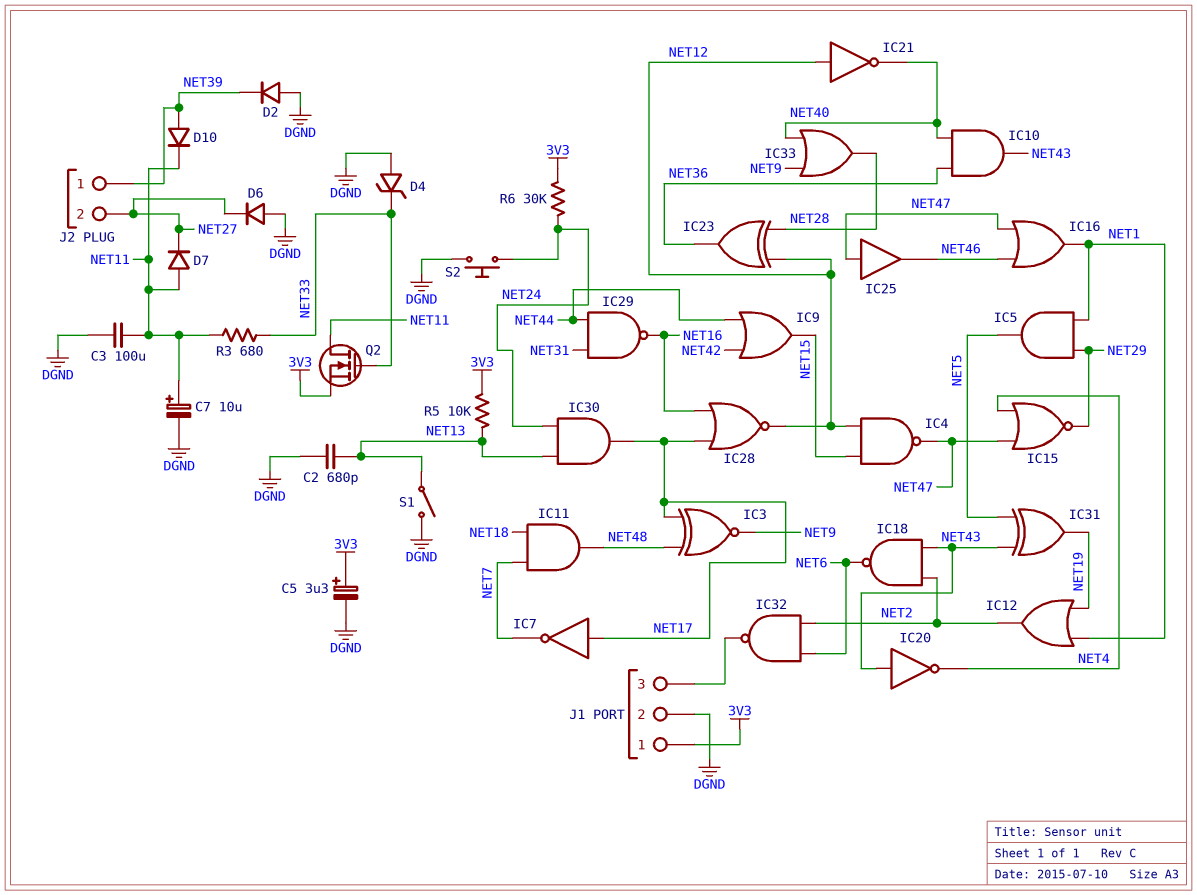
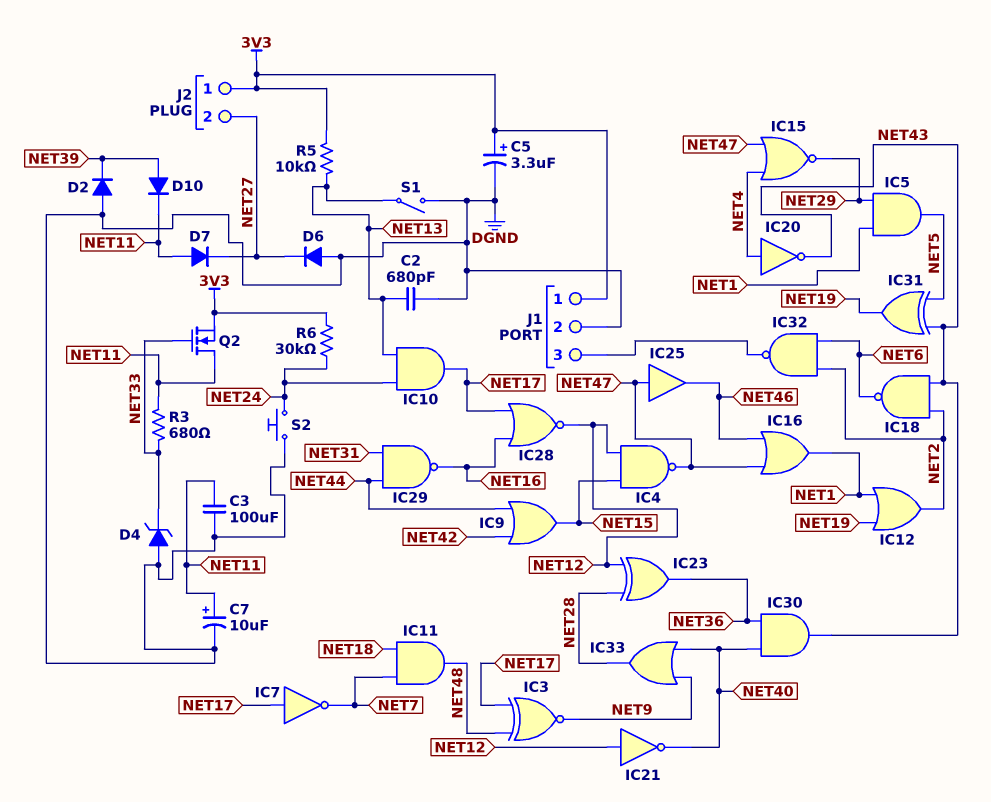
IC10: AND (in NET36, in NET40, out NET43) -> AND (in NET13, in NET24, out NET17)
IC20: NOT (in NET43, out NET4) -> NOT (in NET4, out NET43)
IC30: AND (in NET13, in NET24, out NET17) -> AND (in NET36, in NET40, out NET43)
J2 pin 1: NET39 -> 3V3

